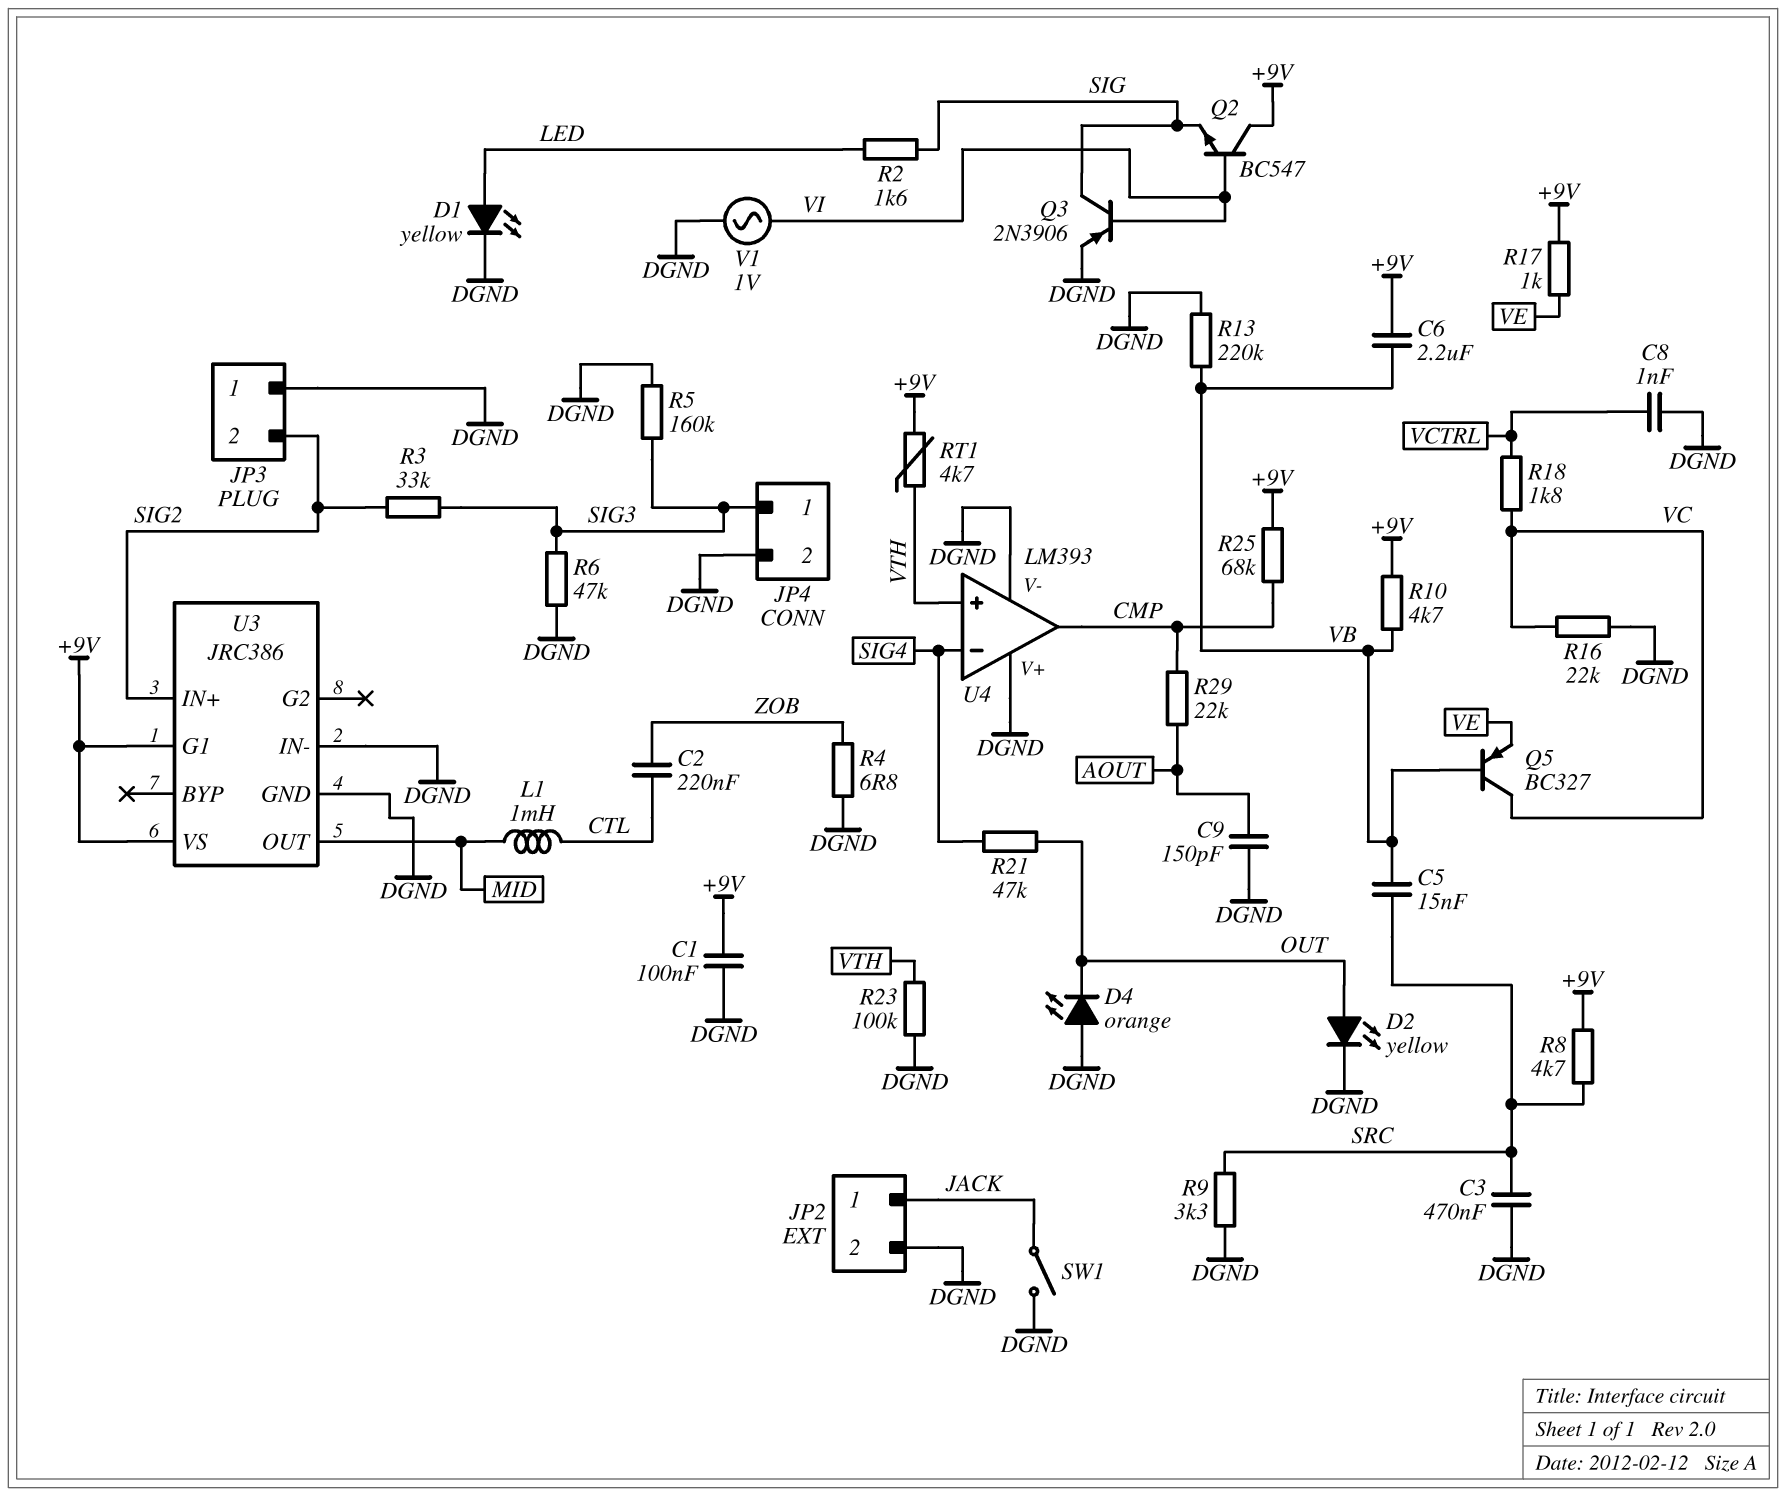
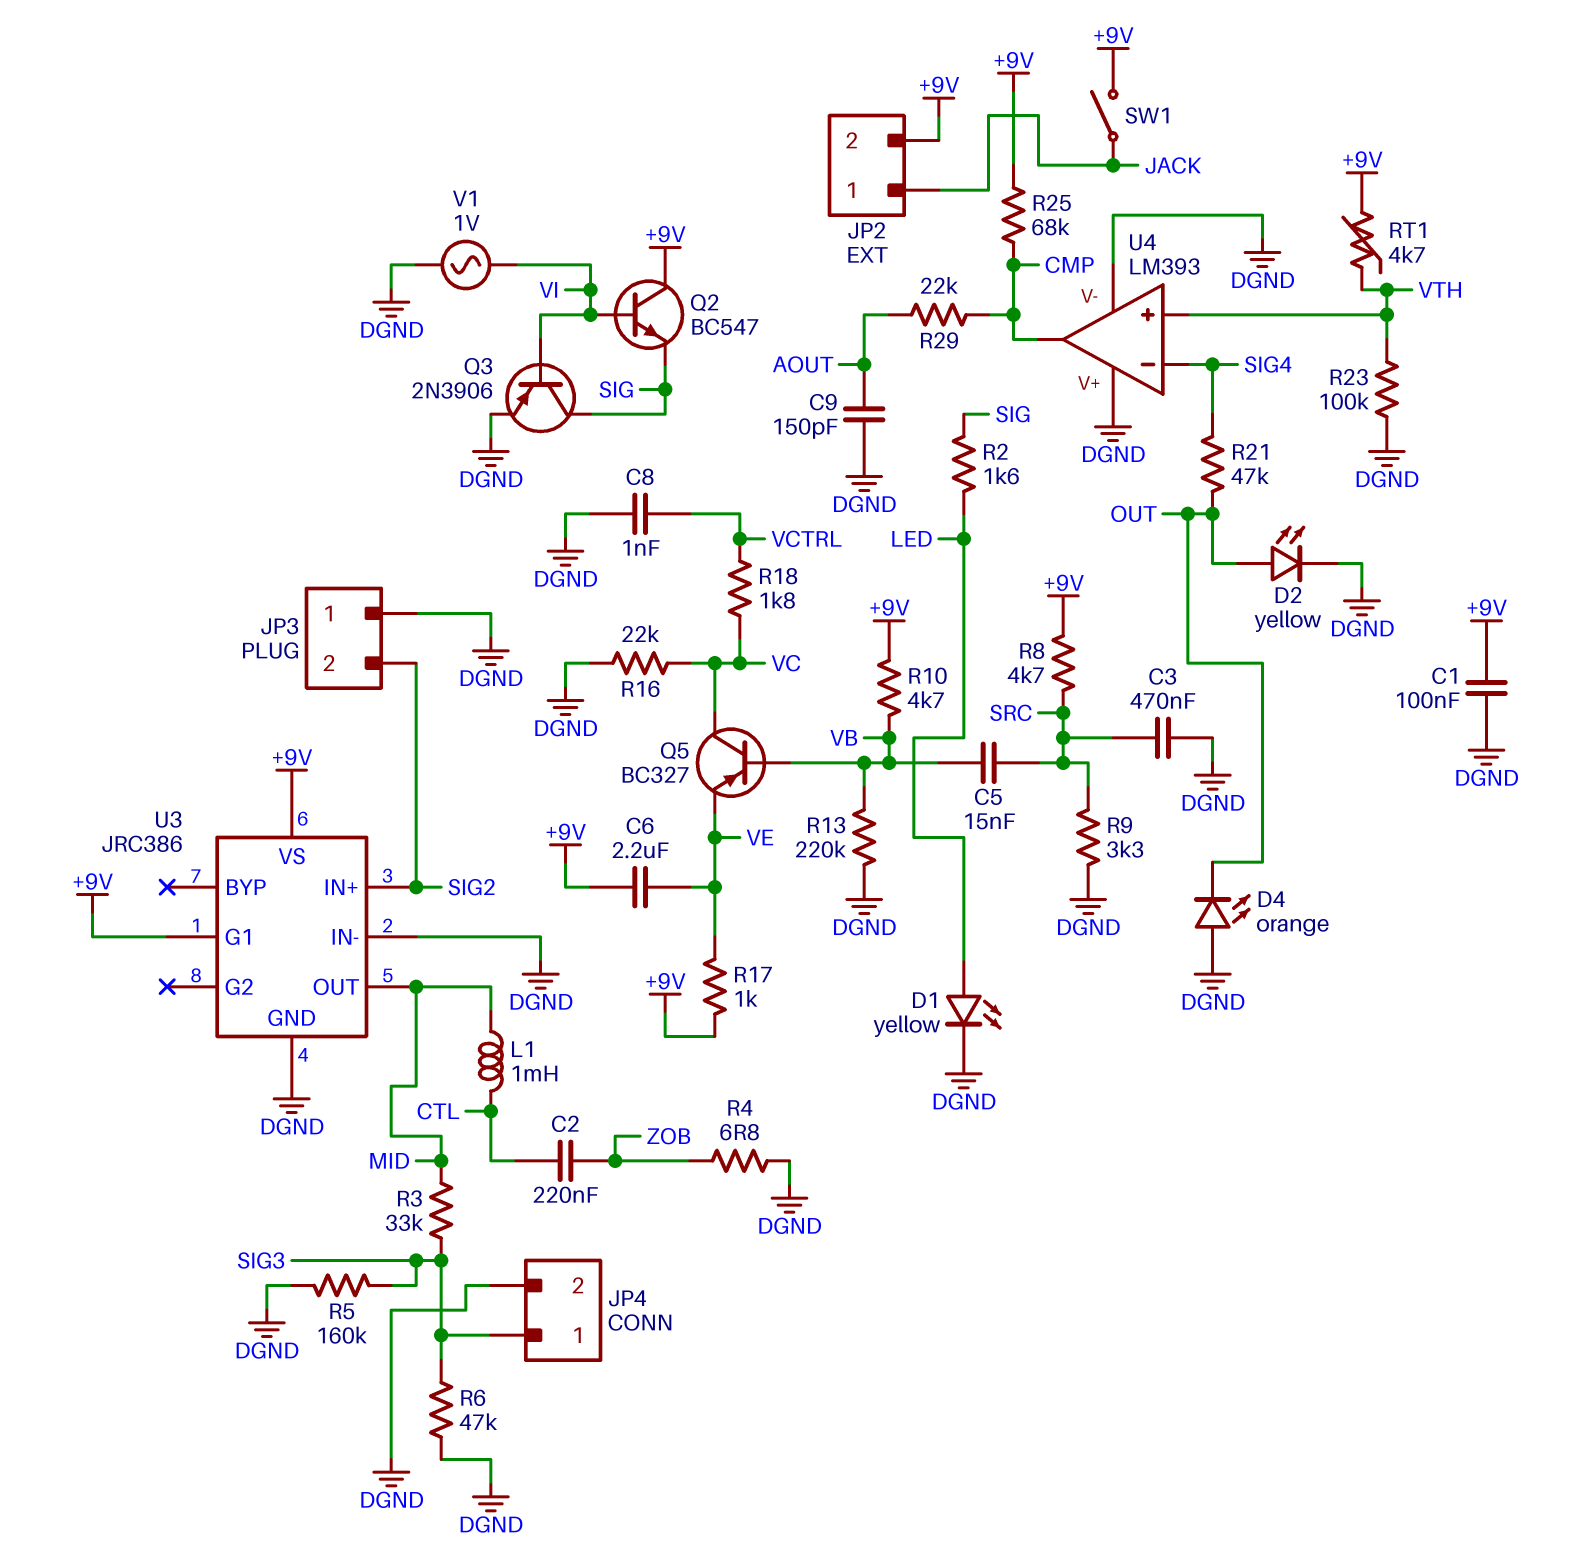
C6: 2.2uF (+9V, VB) -> 2.2uF (+9V, VE)
JP2 pin 2: DGND -> +9V
R3: 33k (SIG2, SIG3) -> 33k (MID, SIG3)
SW1: switch (DGND, JACK) -> switch (+9V, JACK)

